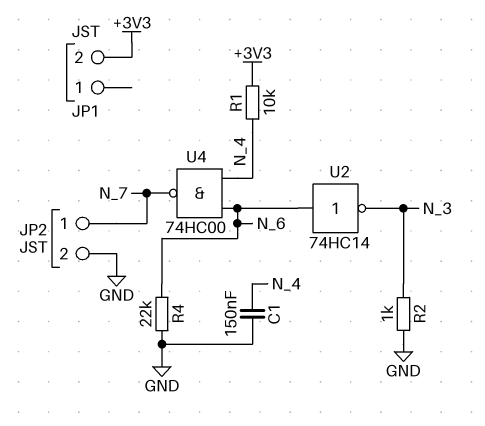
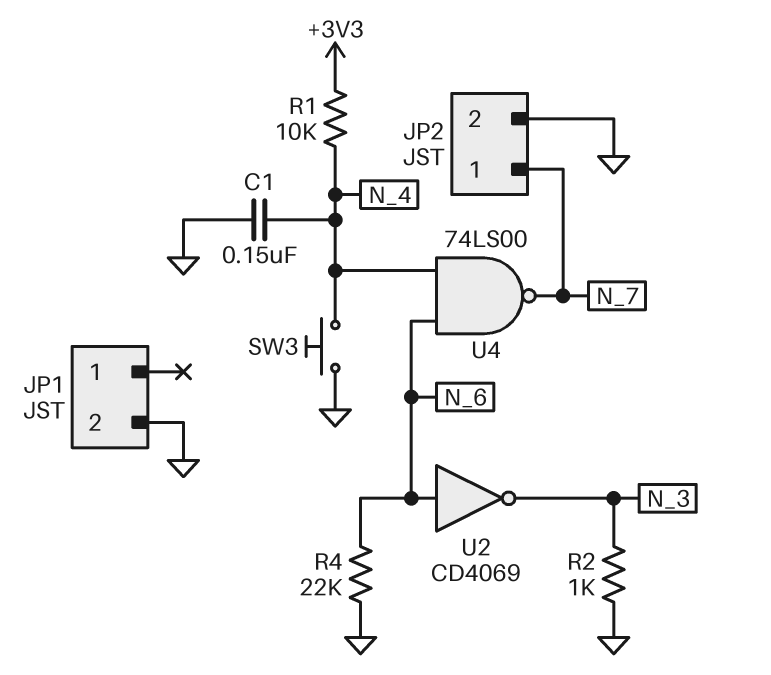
JP1 pin 2: +3V3 -> GND
SW3: none -> button (GND, N_4)
U2: NOT 74HC14 (in N_6, out N_3) -> NOT CD4069 (in N_6, out N_3)
U4: NAND 74HC00 (in N_4, in N_6, out N_7) -> NAND 74LS00 (in N_4, in N_6, out N_7)

